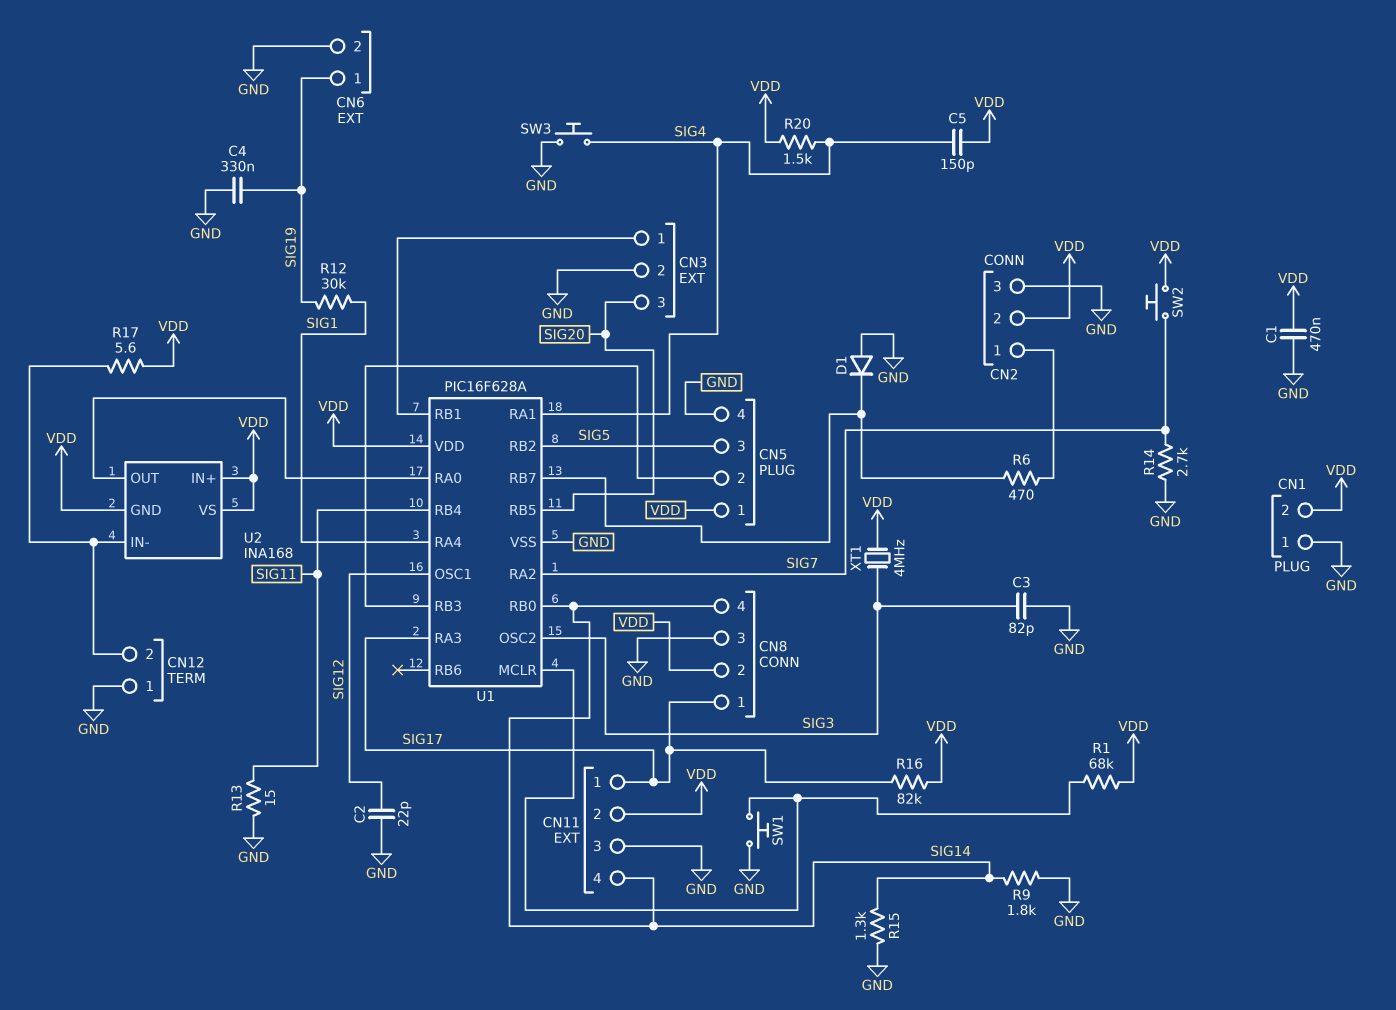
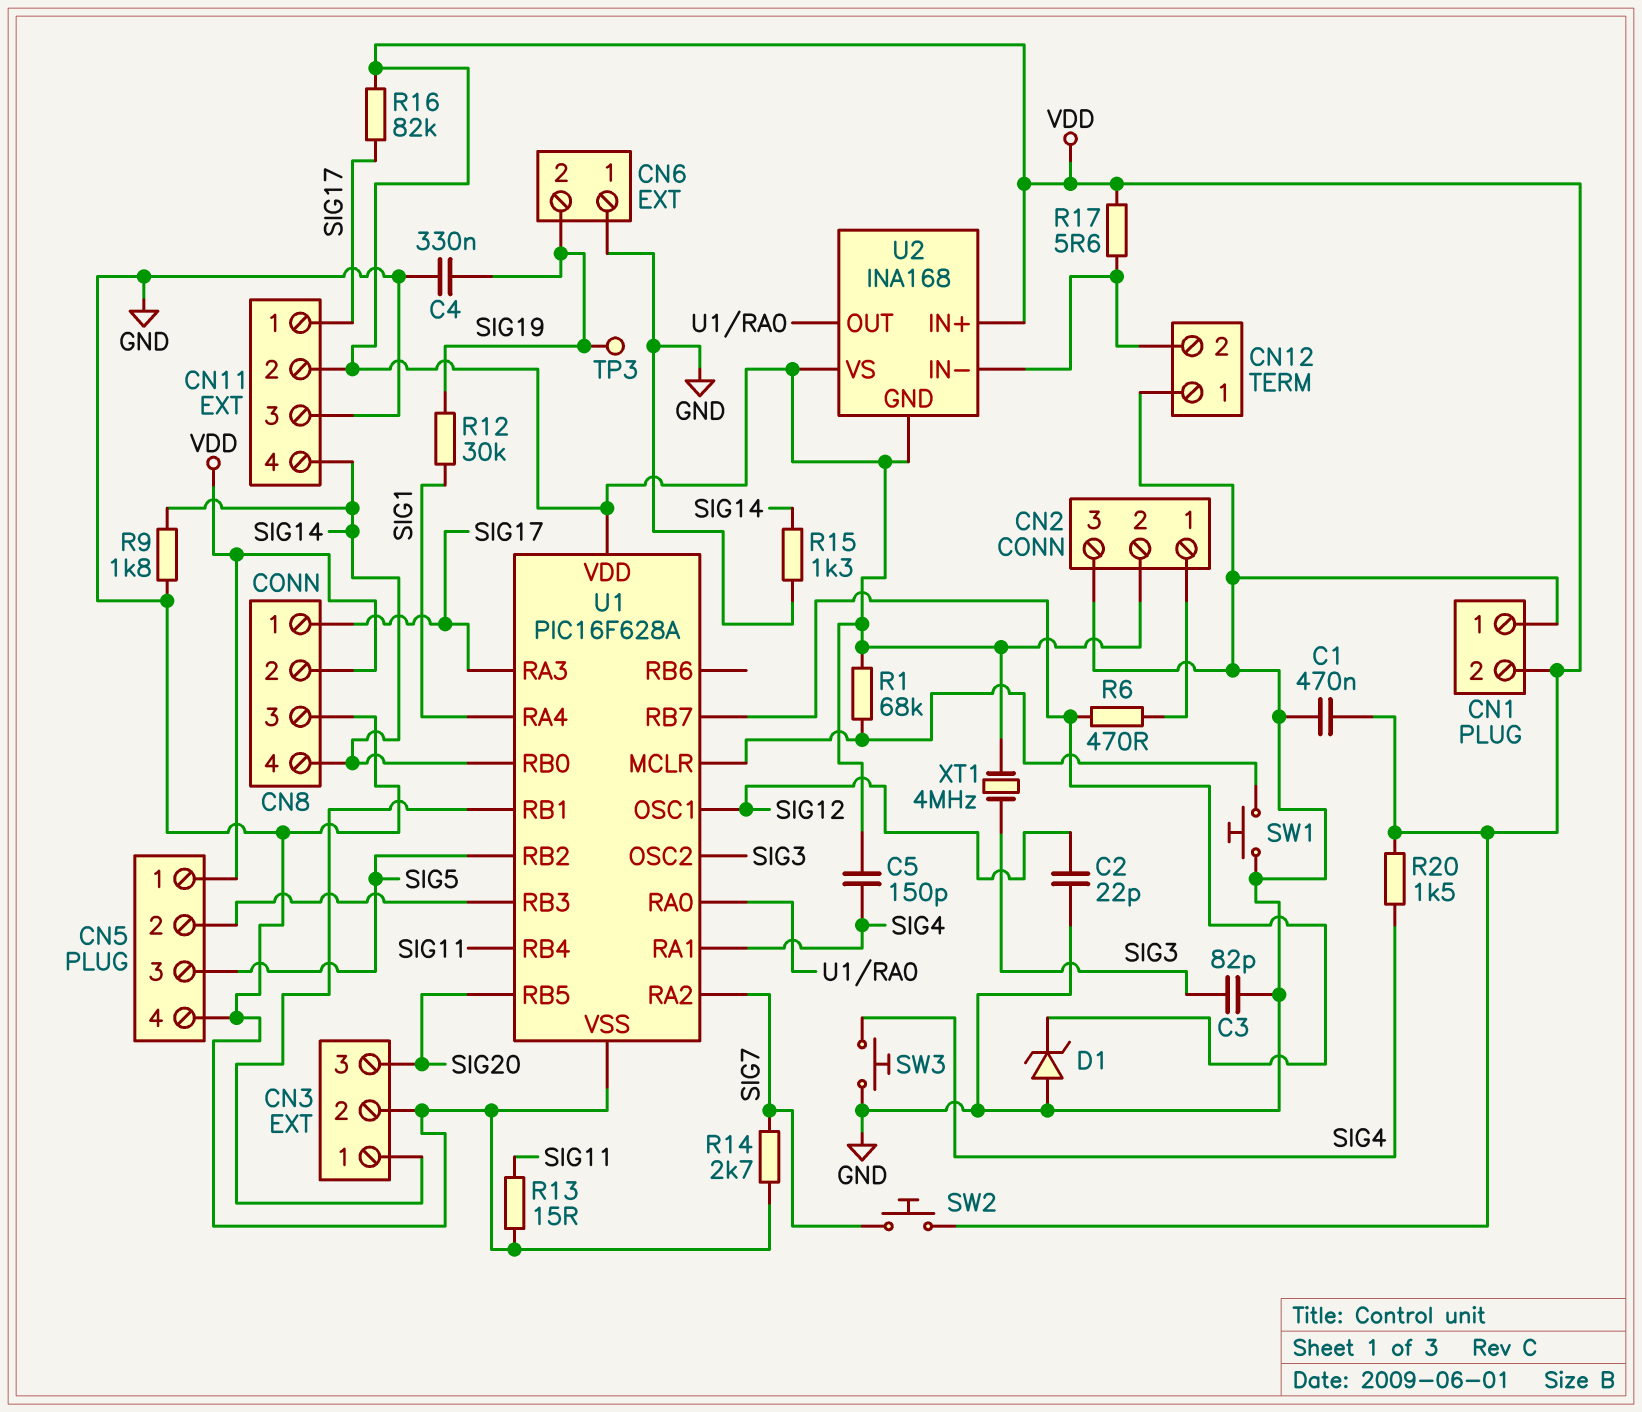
CN6 pin 1: SIG19 -> GND
CN6 pin 2: GND -> SIG19
D1: diode (A GND, K U1/RB7) -> zener (A GND, K U1/RB7)
TP3: none -> test point (SIG19)

